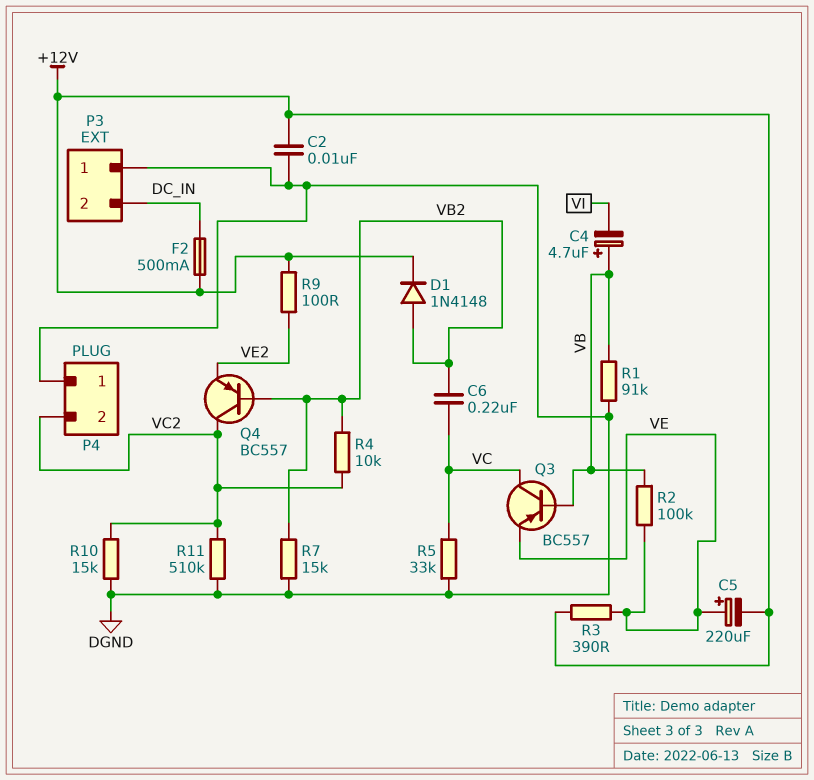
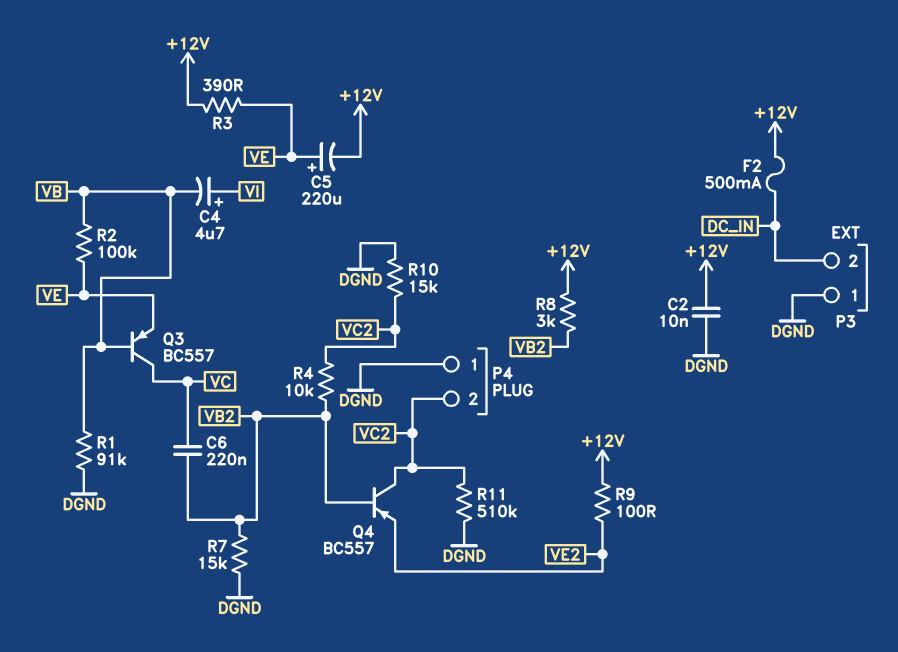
C4: 4.7uF (plus VB, minus VI) -> 4.7uF (plus VI, minus VB)
D1: diode 1N4148 (A VB2, K +12V) -> none
R5: 33k (DGND, VC) -> none
R8: none -> 3k (+12V, VB2)

